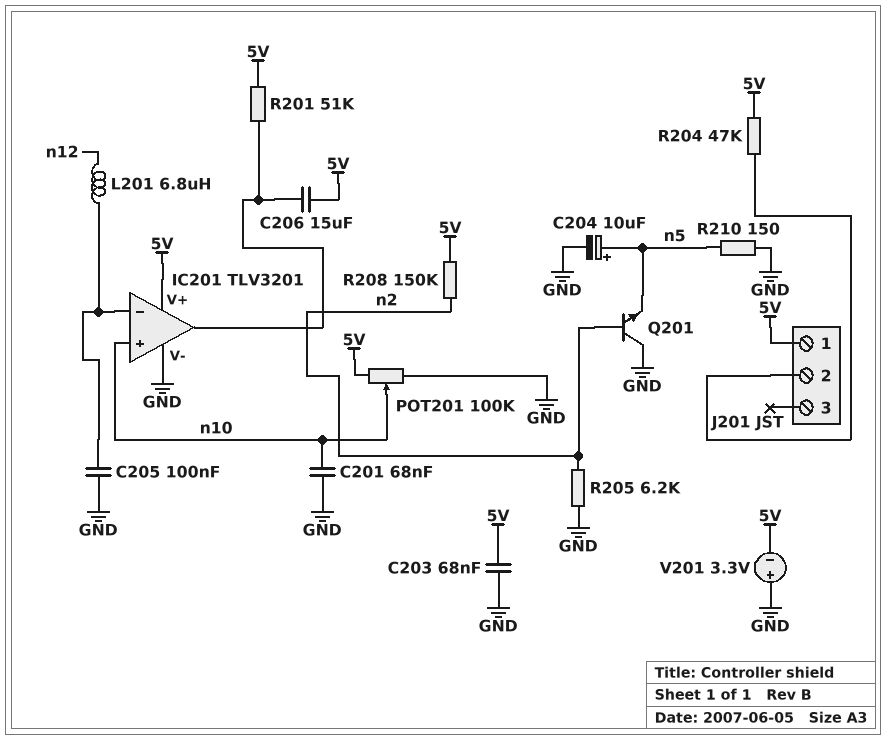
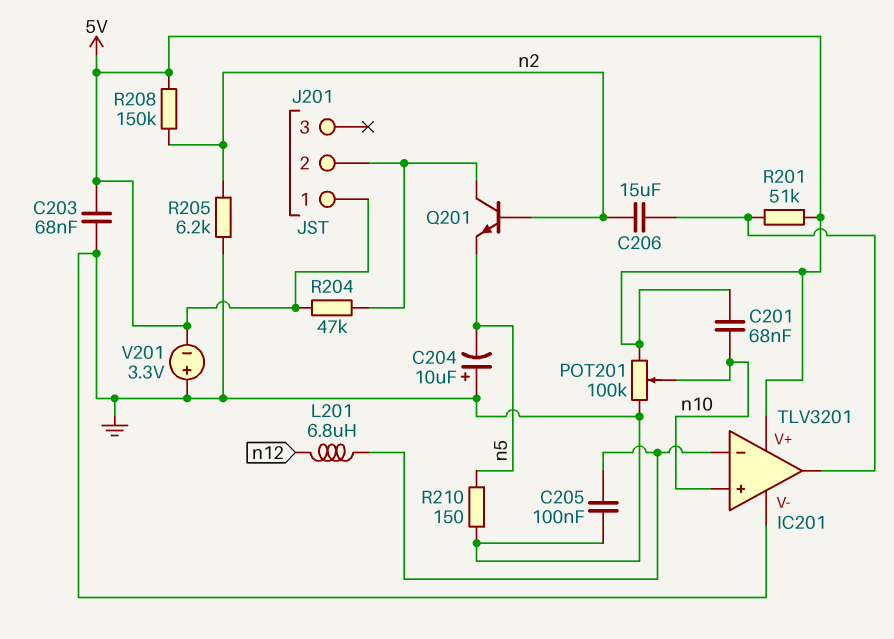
C201: 68nF (GND, n10) -> 68nF (5V, n10)
C204: 10uF (plus n5, minus GND) -> 10uF (plus GND, minus n5)
C206: 15uF (5V, IC201/out) -> 15uF (IC201/out, n2)
Q201: NPN (B n2, C GND, E n5) -> NPN (B n2, C J201/2, E n5)

